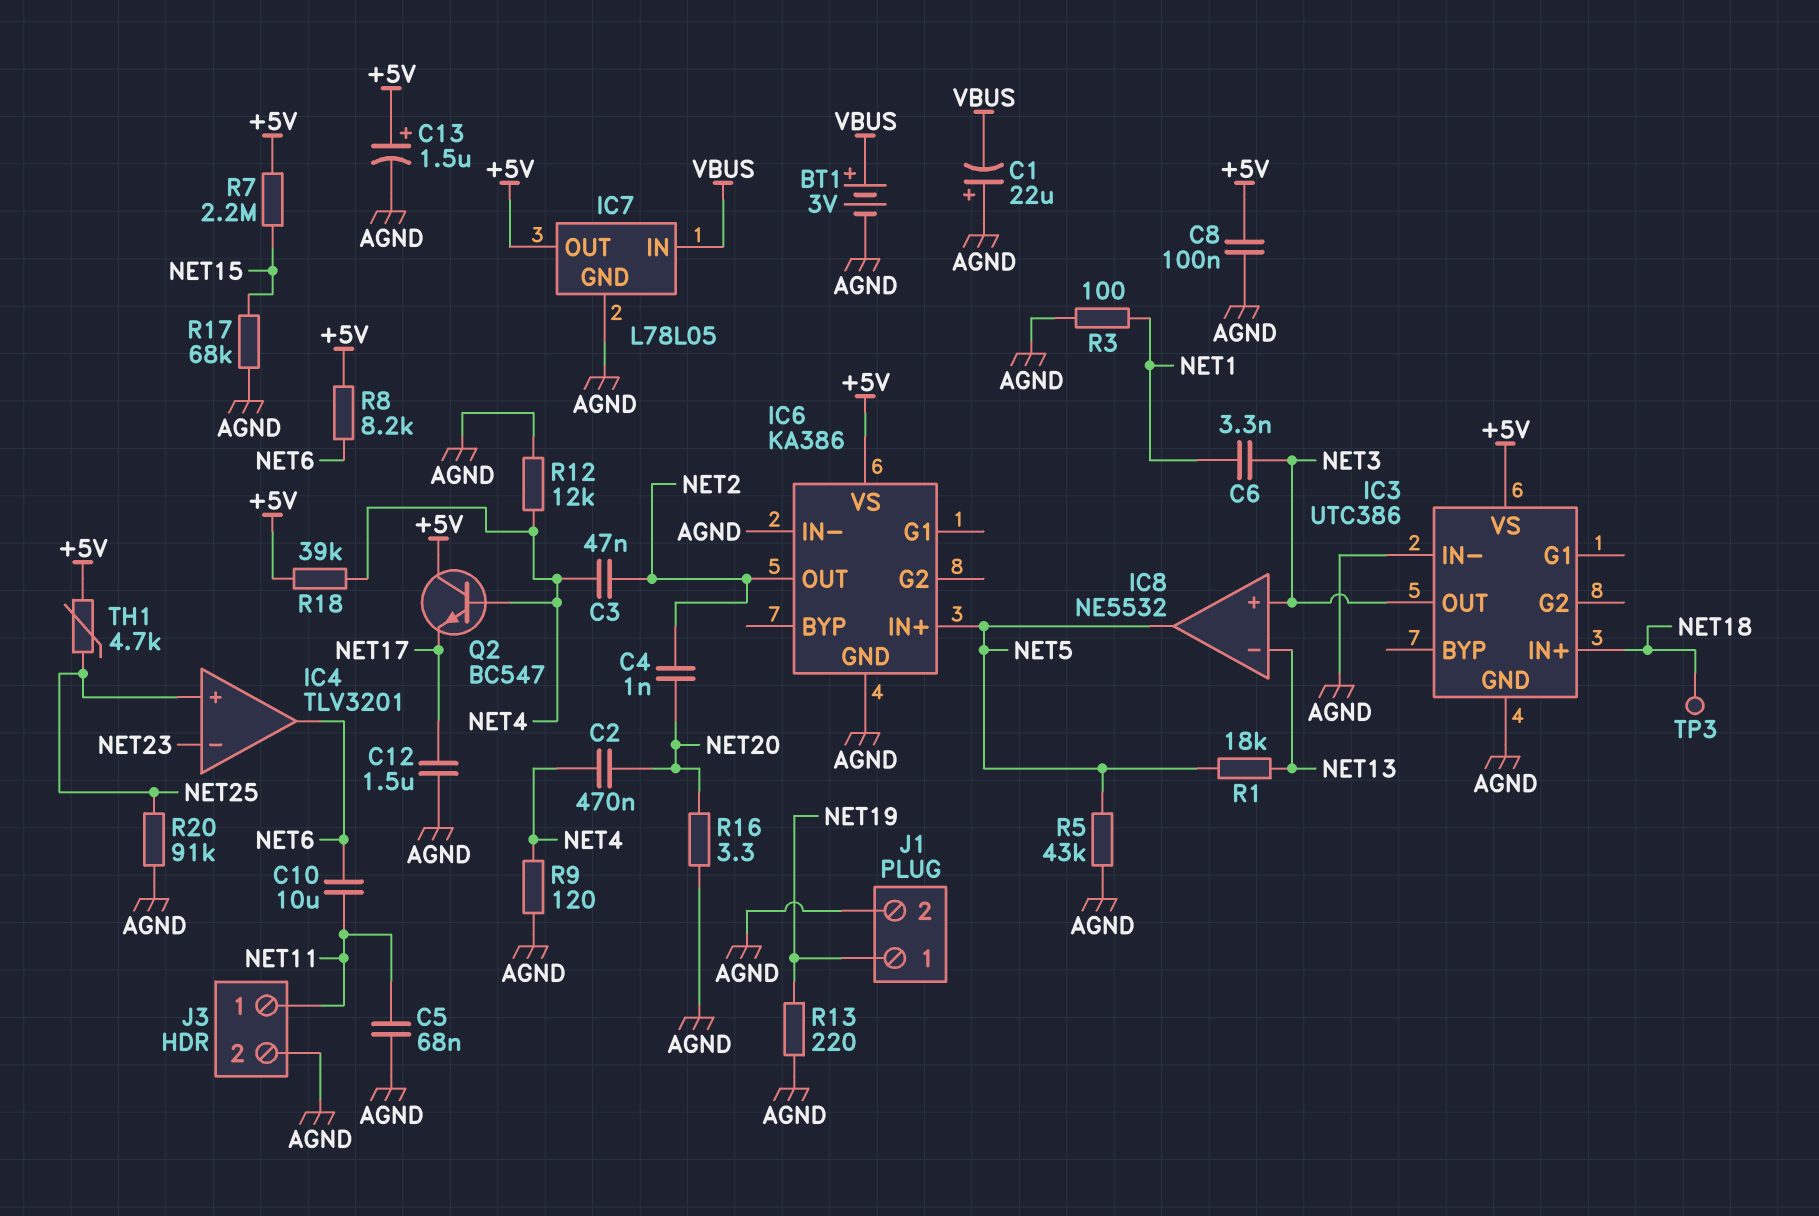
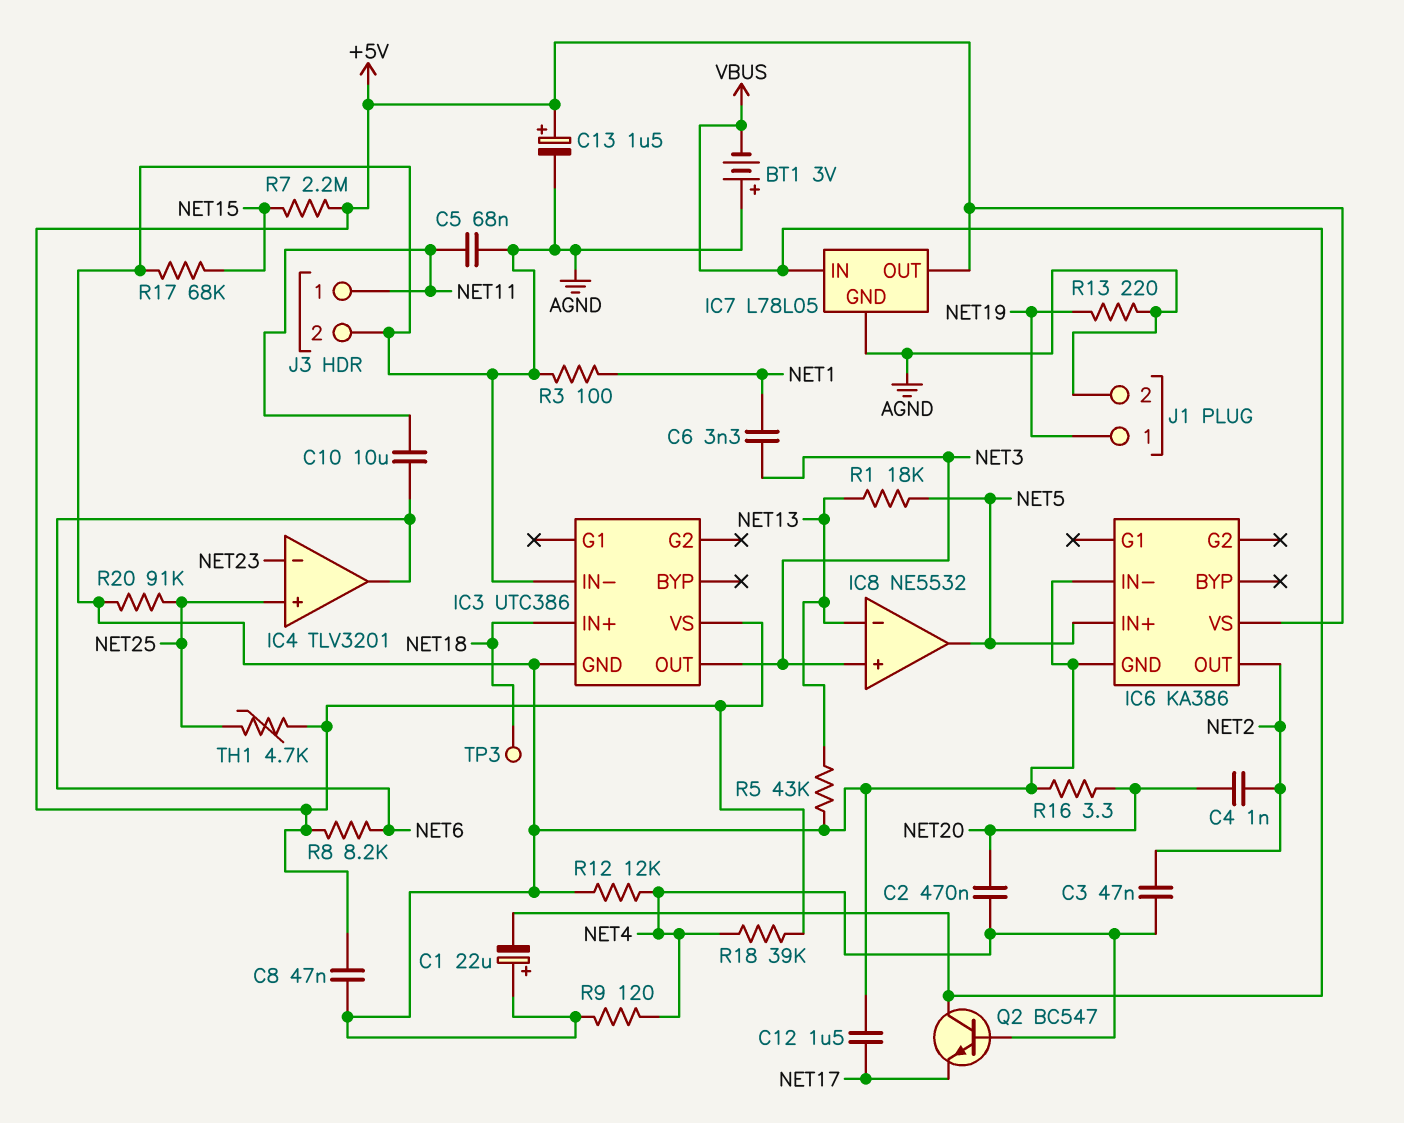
BT1: 3V (plus VBUS, minus AGND) -> 3V (plus AGND, minus VBUS)
C8: 100nF (+5V, AGND) -> 47nF (+5V, AGND)
Q2: NPN BC547 (B NET4, C +5V, E NET17) -> NPN BC547 (B NET4, C VBUS, E NET17)
R5: 43k (AGND, NET5) -> 43k (AGND, NET13)

